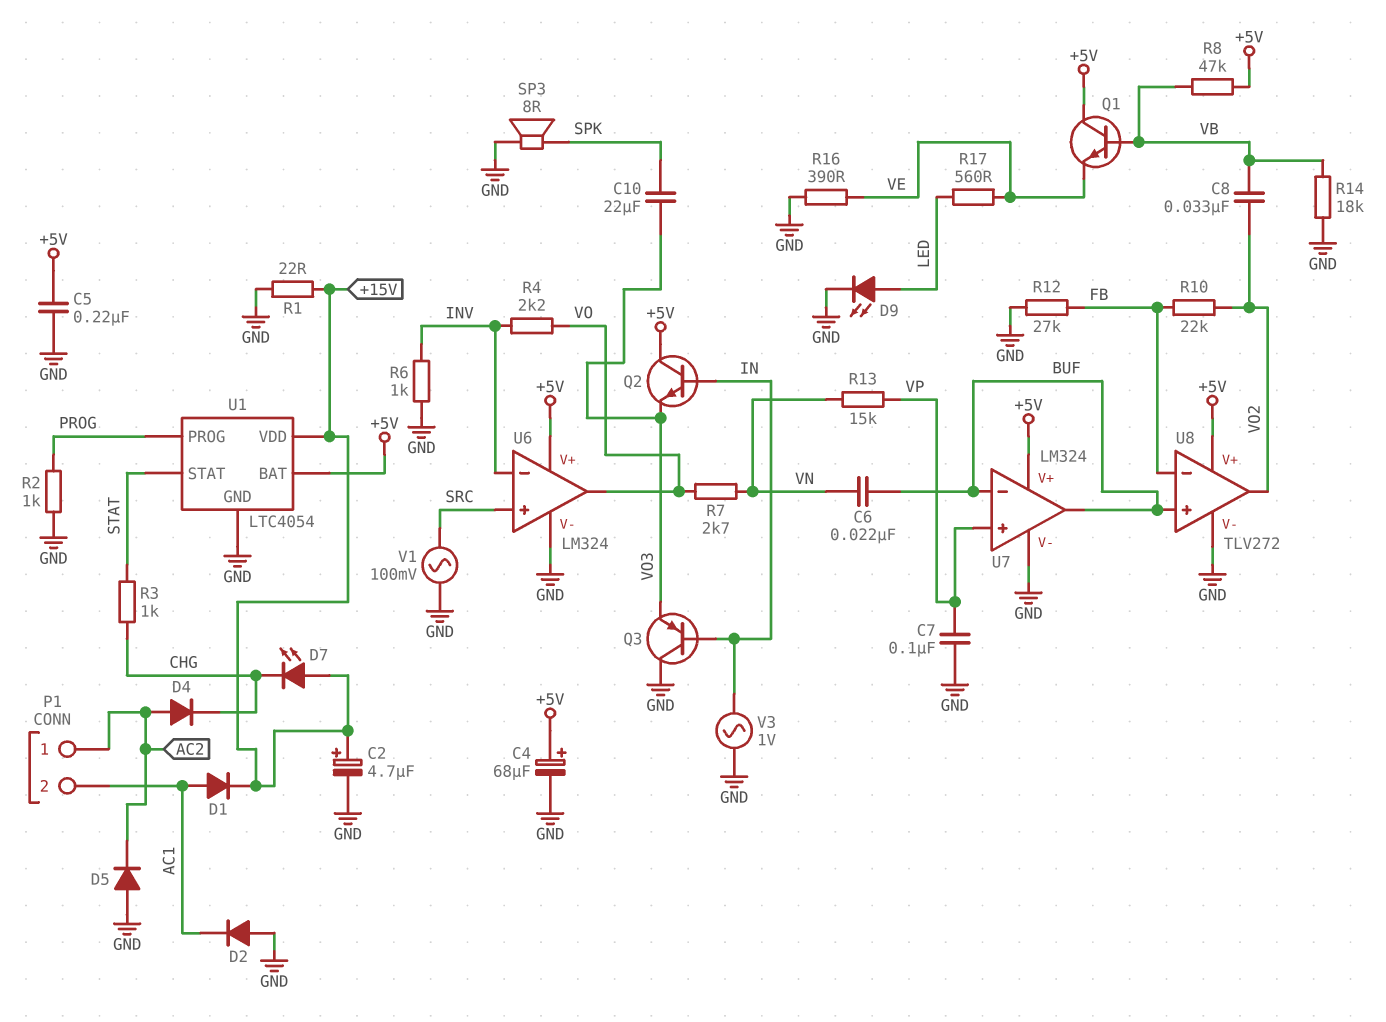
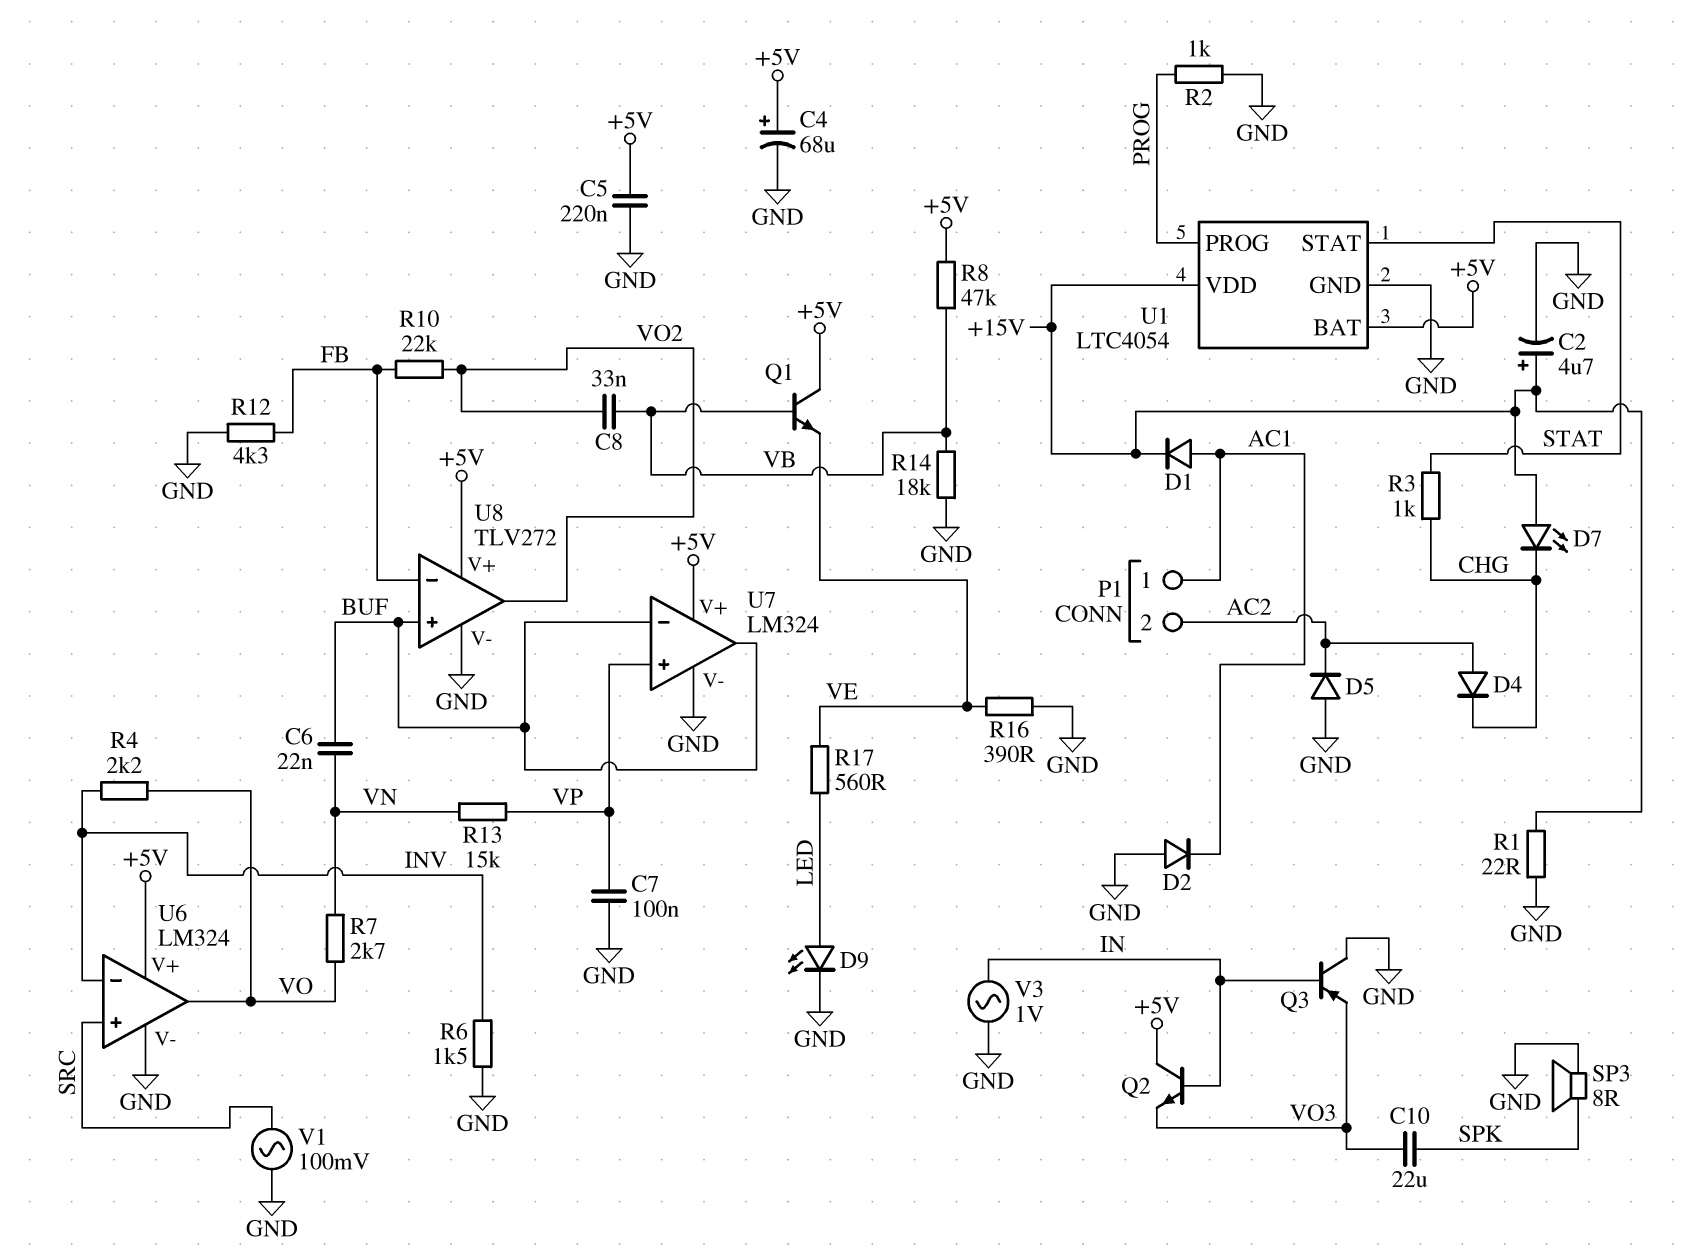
P1 pin 1: AC2 -> AC1
P1 pin 2: AC1 -> AC2
R6: 1k (GND, INV) -> 1.5k (GND, INV)
R12: 27k (FB, GND) -> 4.3k (FB, GND)

